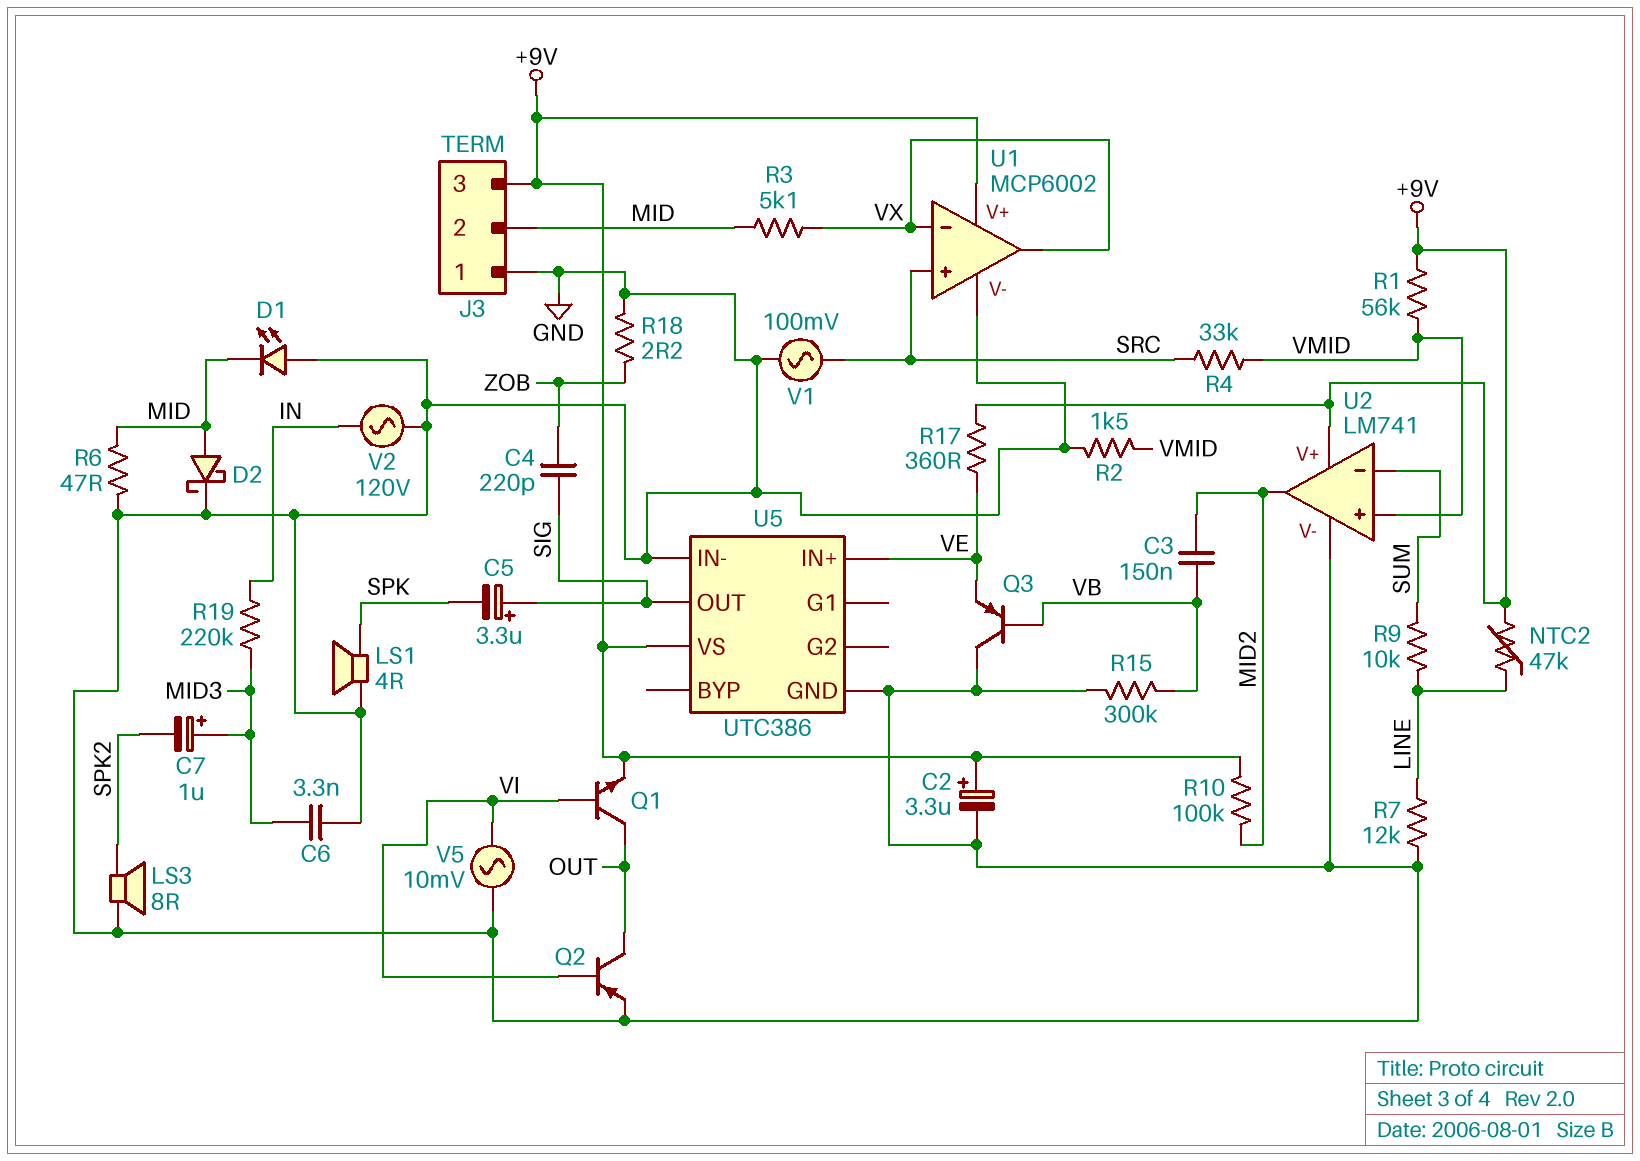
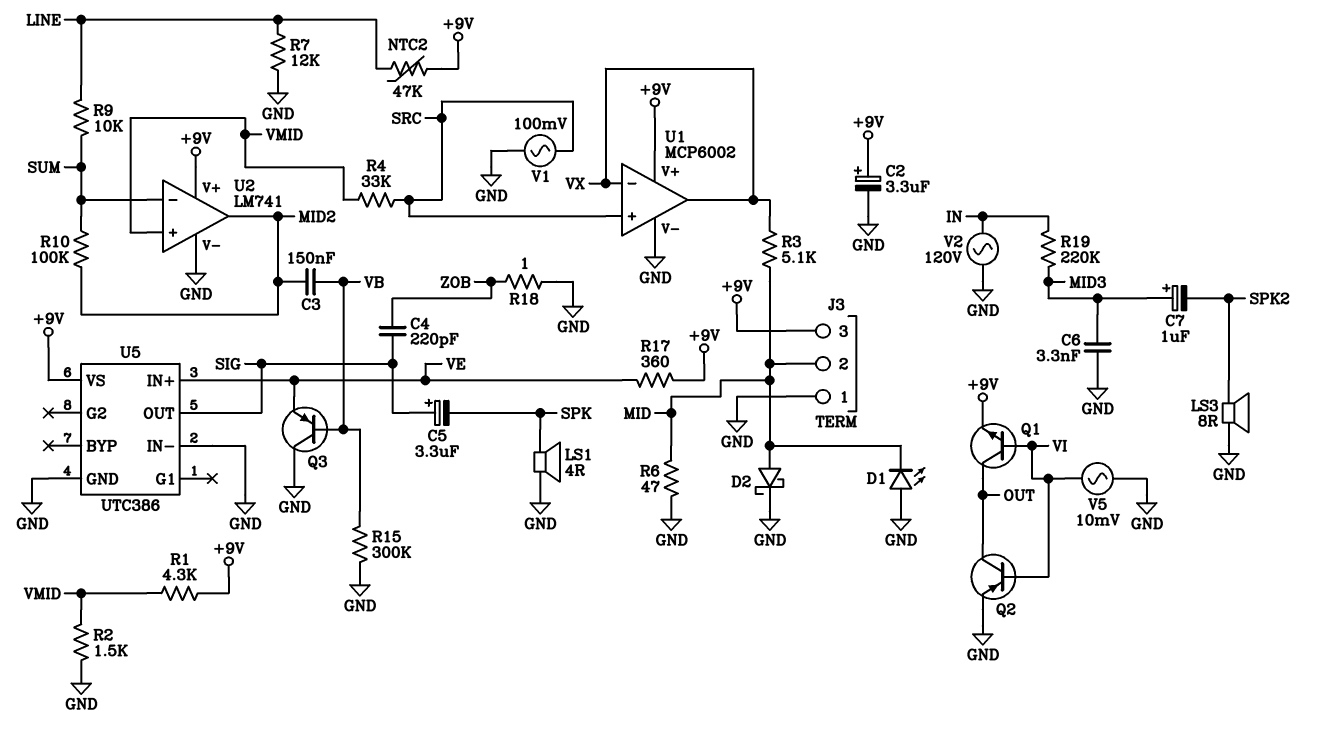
R1: 56k (+9V, VMID) -> 4.3k (+9V, VMID)
R10: 100k (+9V, MID2) -> 100k (MID2, SUM)
R18: 2.2 (GND, ZOB) -> 1 (GND, ZOB)

